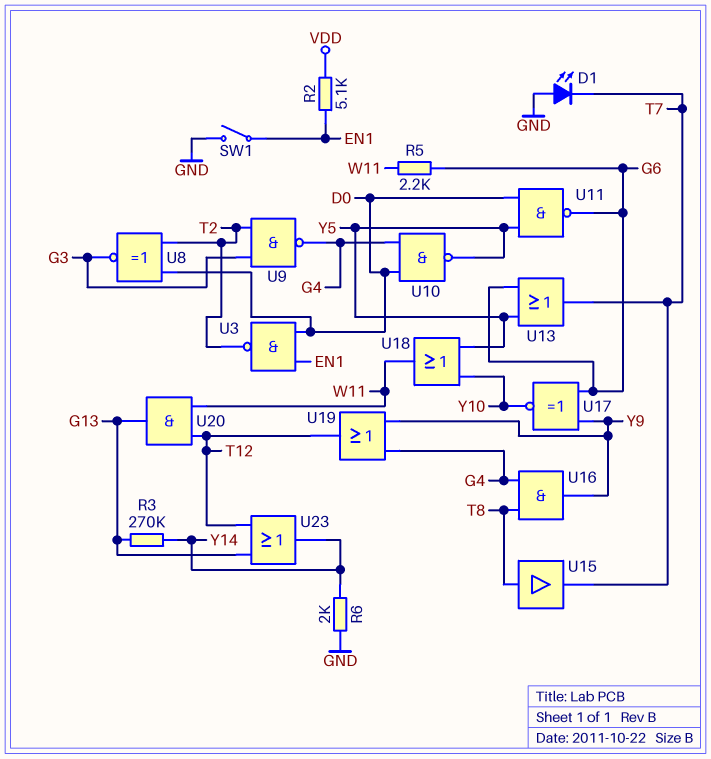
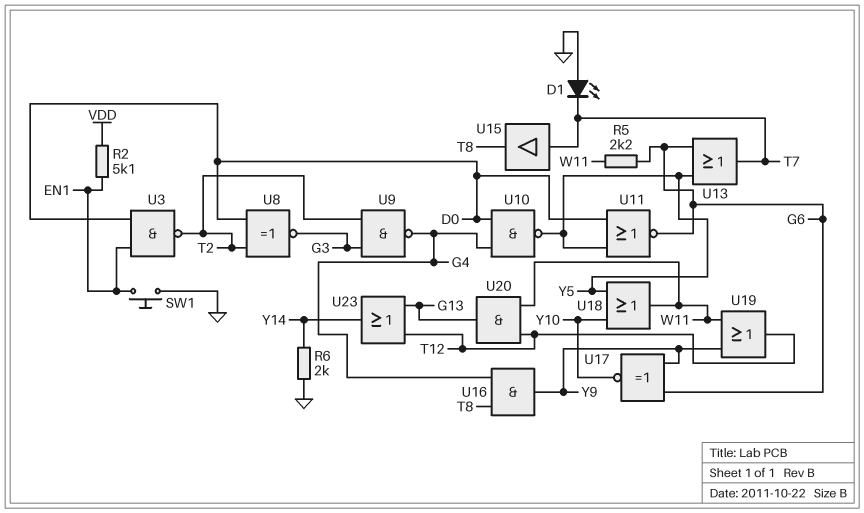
R3: 270k (G13, Y14) -> none
SW1: switch (EN1, GND) -> button (EN1, GND)
U11: NAND (in D0, in Y5, out G6) -> NOR (in D0, in Y5, out G6)
U15: buffer (in T8, out T7) -> buffer (in T7, out T8)
U19: OR (in G4, in Y9, out T12) -> OR (in W11, in Y9, out T12)

